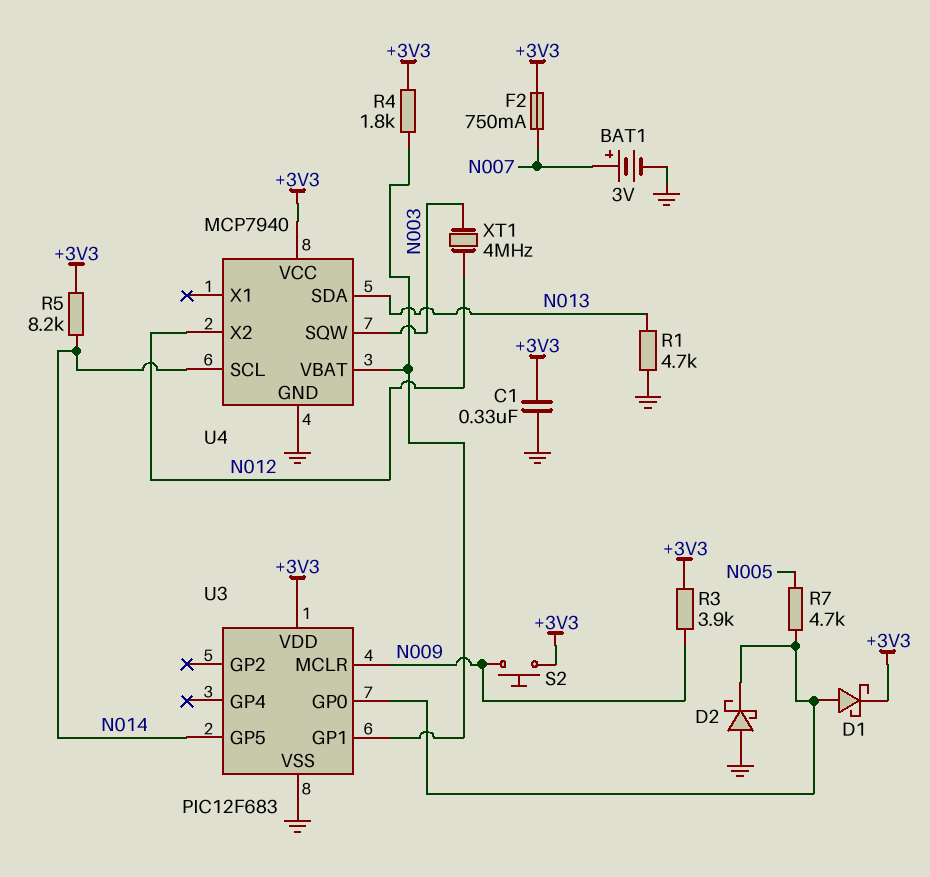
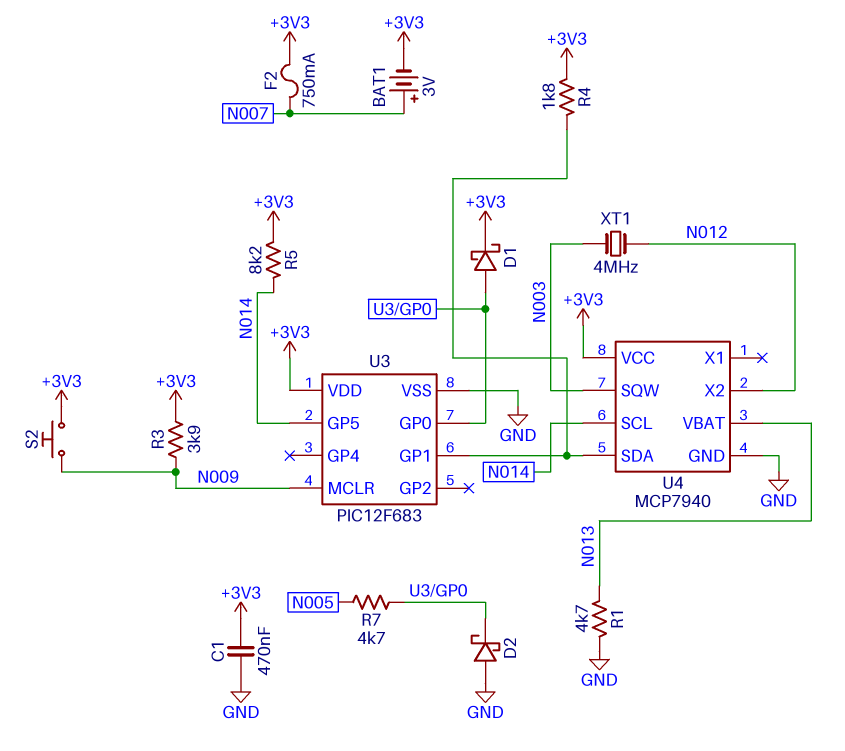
BAT1: 3V (plus N007, minus GND) -> 3V (plus N007, minus +3V3)
C1: 330nF (+3V3, GND) -> 470nF (+3V3, GND)
U4 pin SDA: N013 -> U3/GP1
U4 pin VBAT: U3/GP1 -> N013

